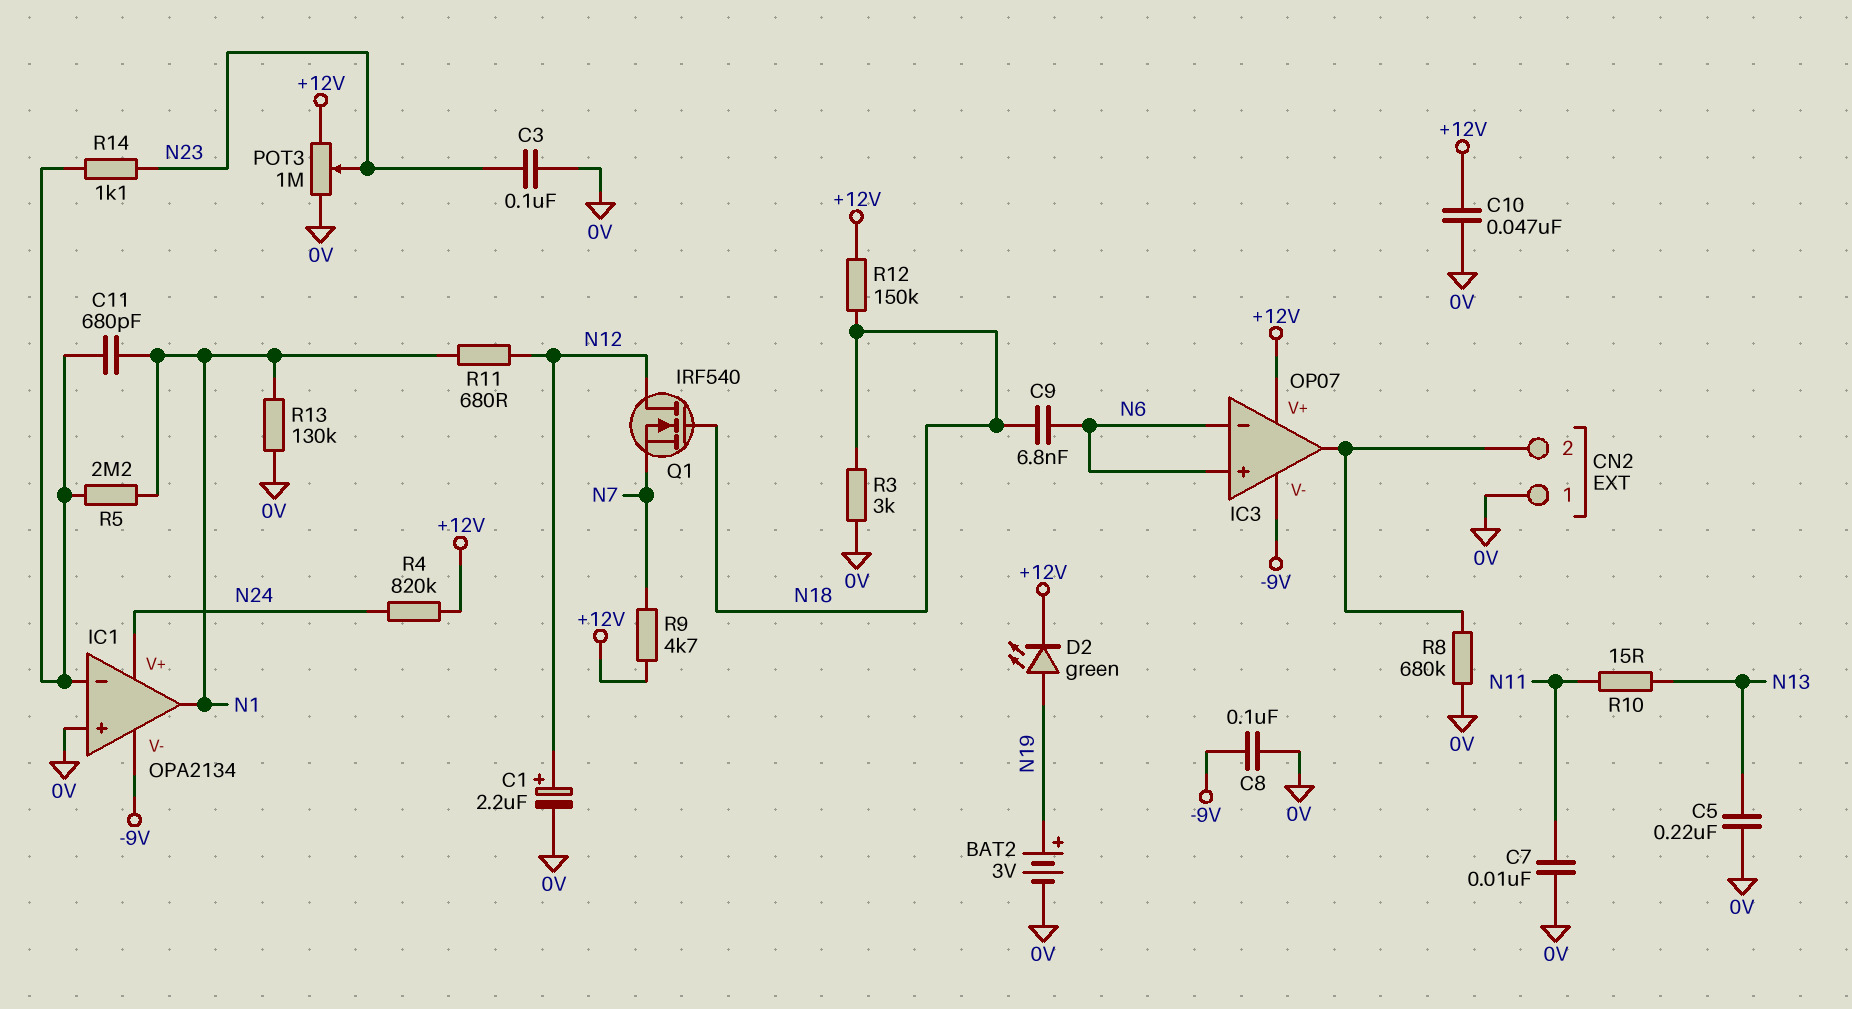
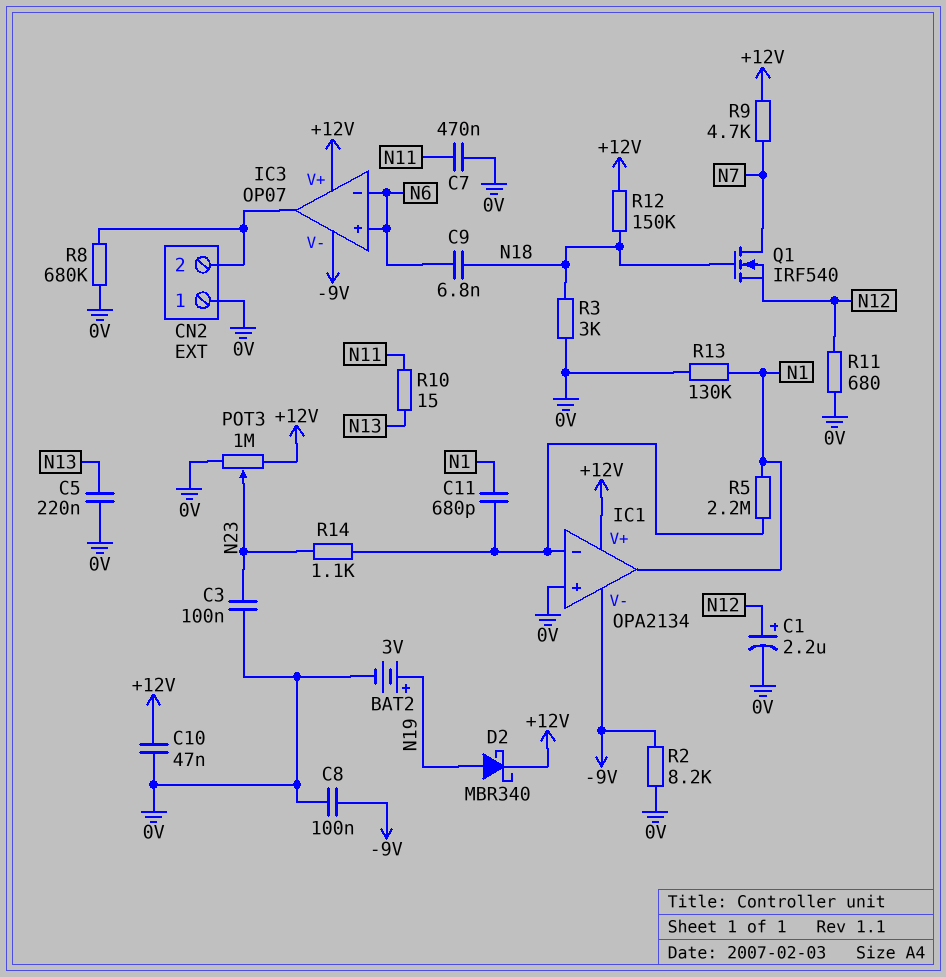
C7: 10nF (0V, N11) -> 470nF (0V, N11)
D2: LED green (A N19, K +12V) -> schottky MBR340 (A N19, K +12V)
IC1 pin V+: N24 -> +12V
Q1: NMOS IRF540 (G N18, D N12, S N7) -> NMOS IRF540 (G N18, D N7, S N12)
R2: none -> 8.2k (-9V, 0V)
R4: 820k (+12V, N24) -> none
R11: 680 (N1, N12) -> 680 (0V, N12)

